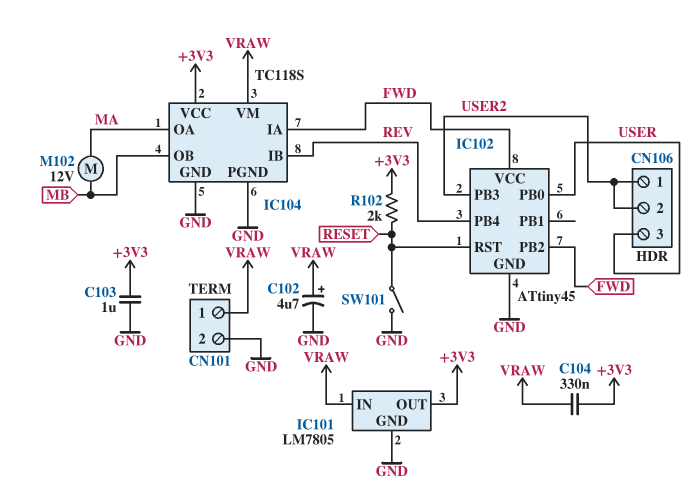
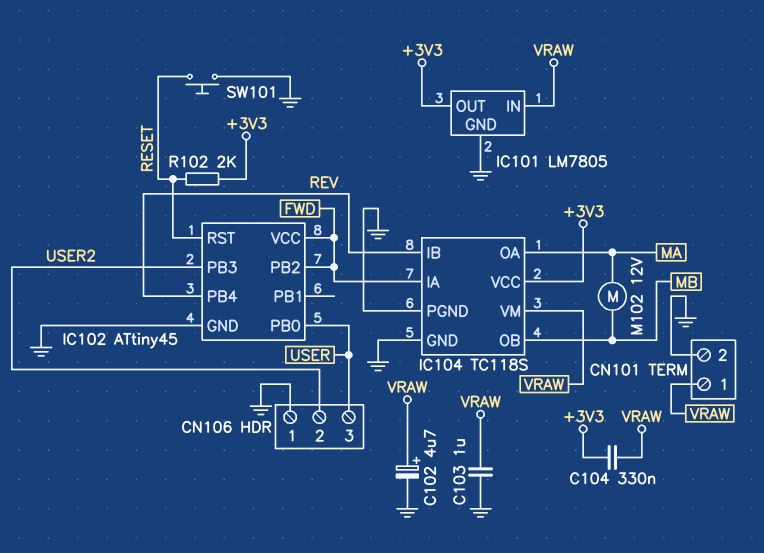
C103: 1uF (+3V3, GND) -> 1uF (GND, VRAW)
CN106 pin 1: USER2 -> GND
SW101: switch (GND, RESET) -> button (GND, RESET)

